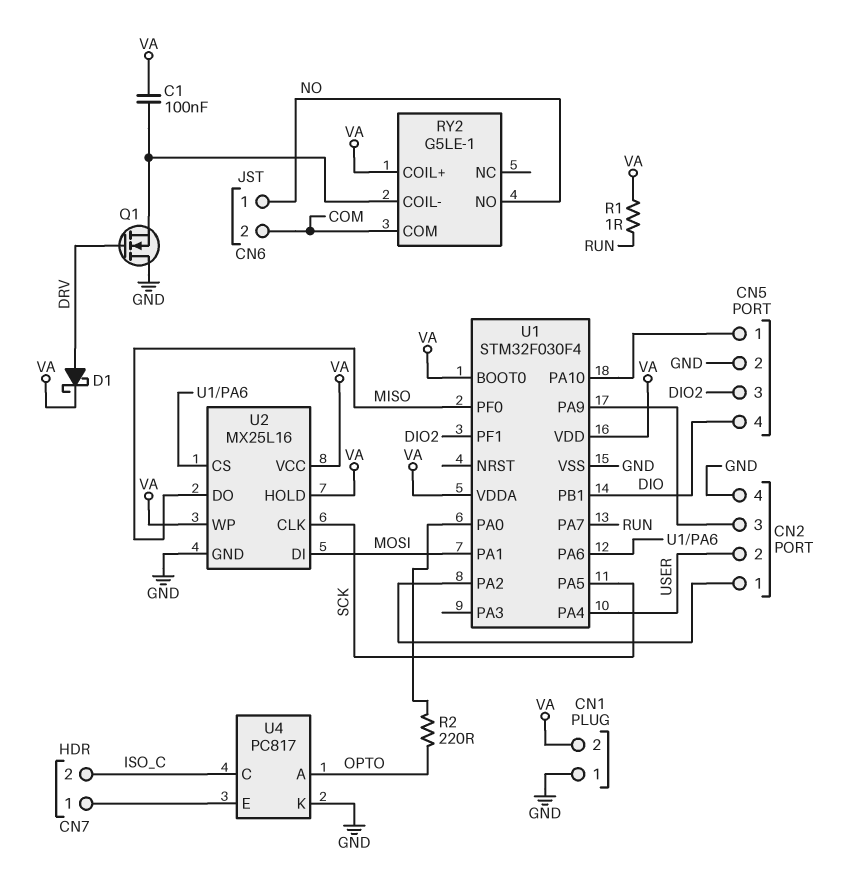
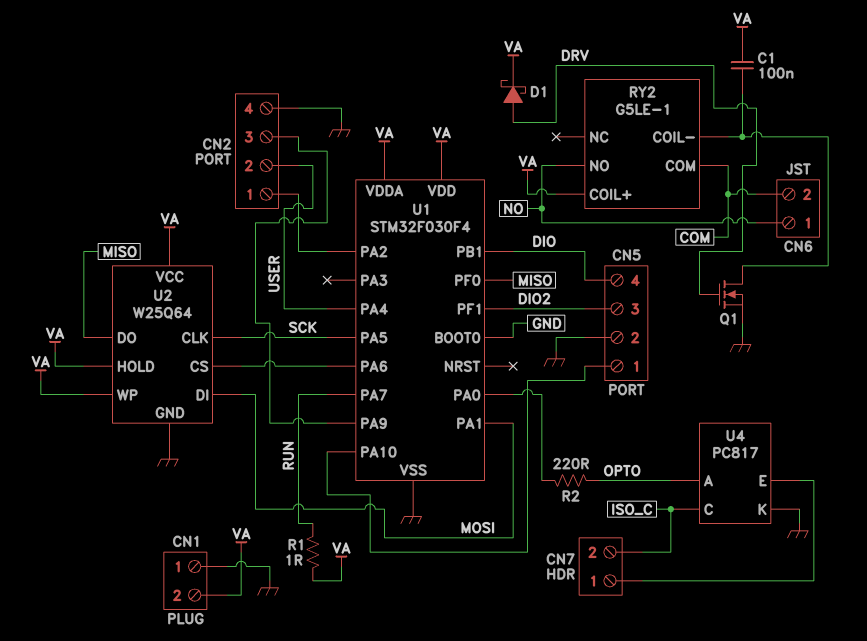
Q1: NMOS (G DRV, D GND, S RY2/COIL-) -> NMOS (G DRV, D RY2/COIL-, S GND)
U1 pin BOOT0: VA -> GND
U2: MX25L16 -> W25Q64

